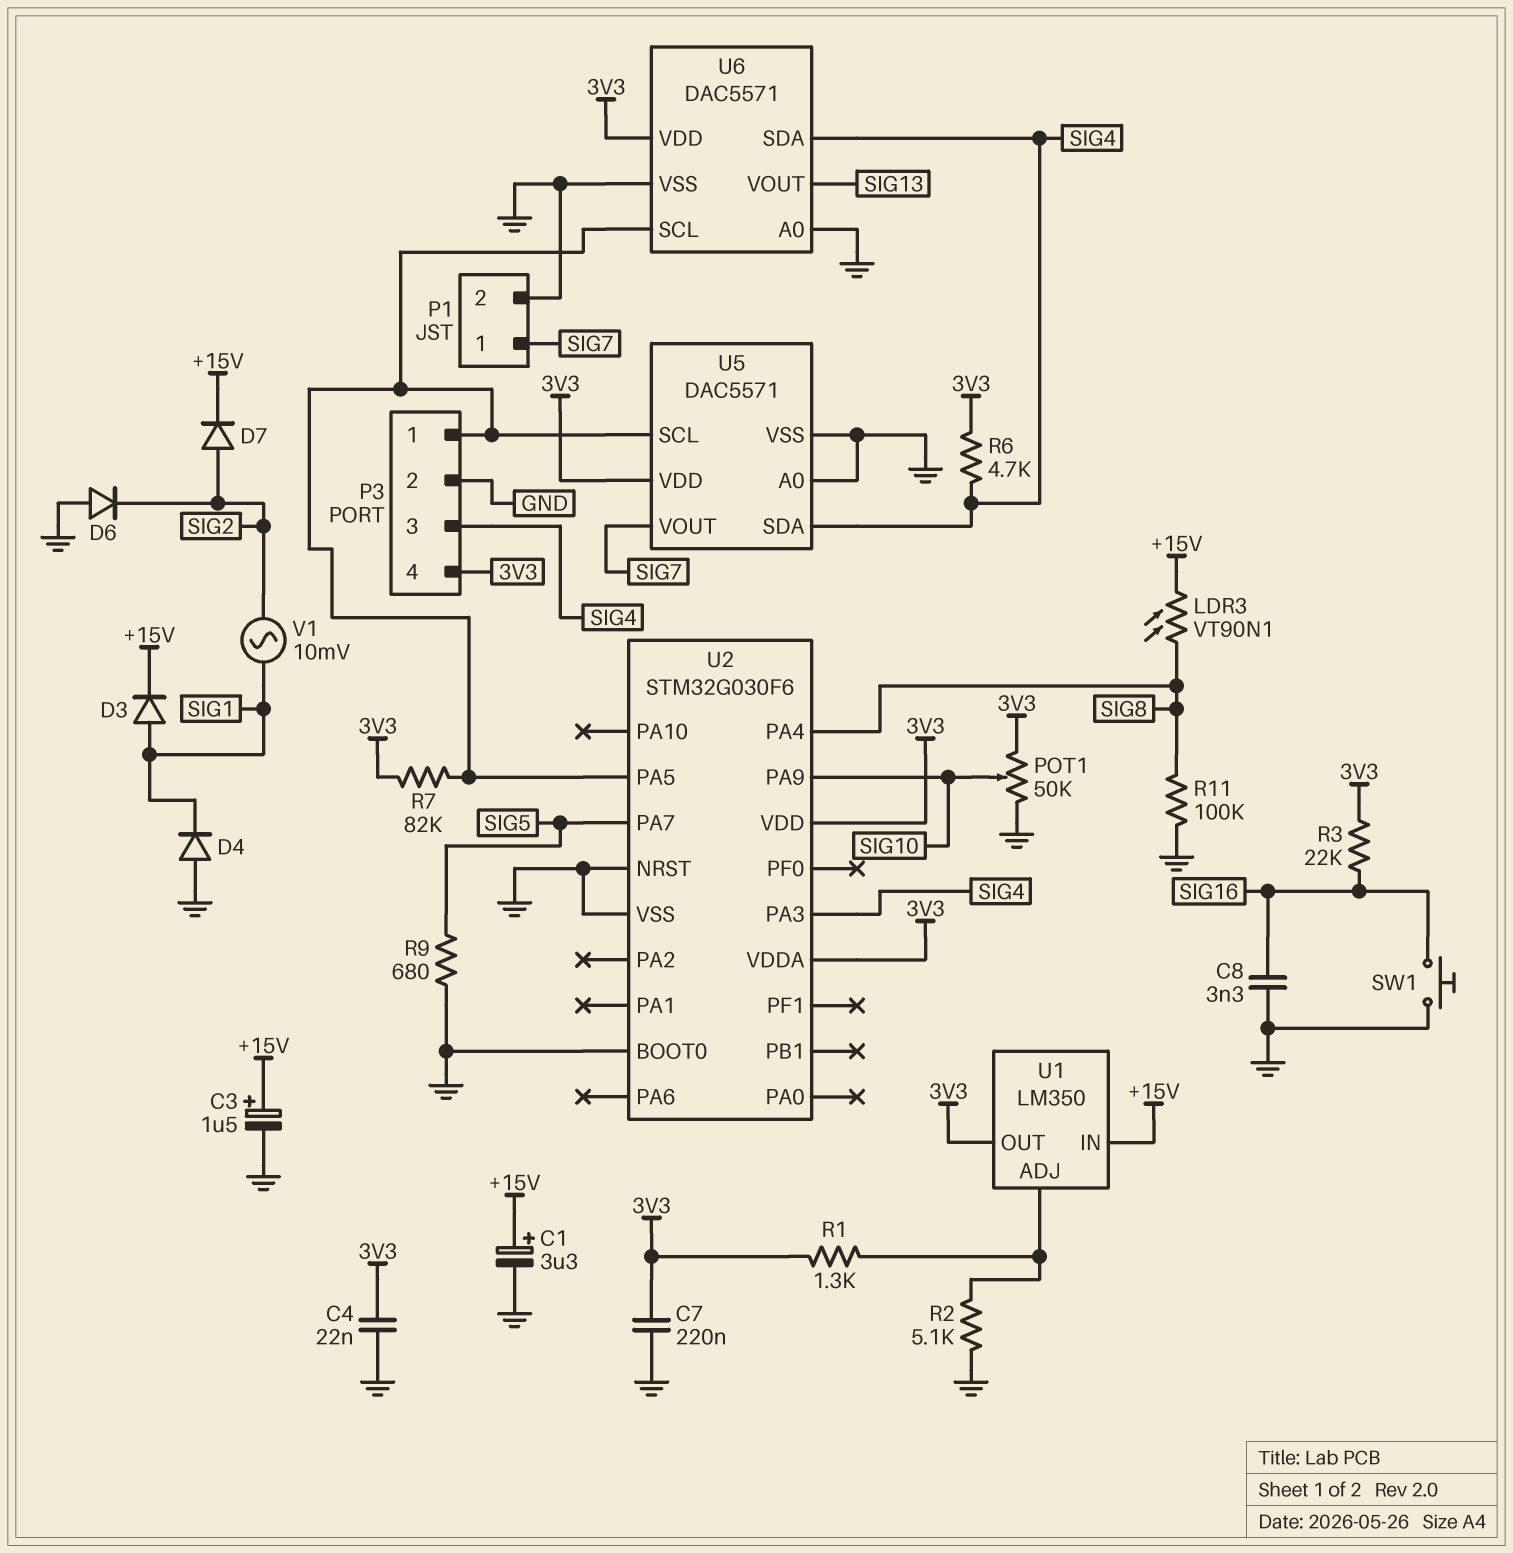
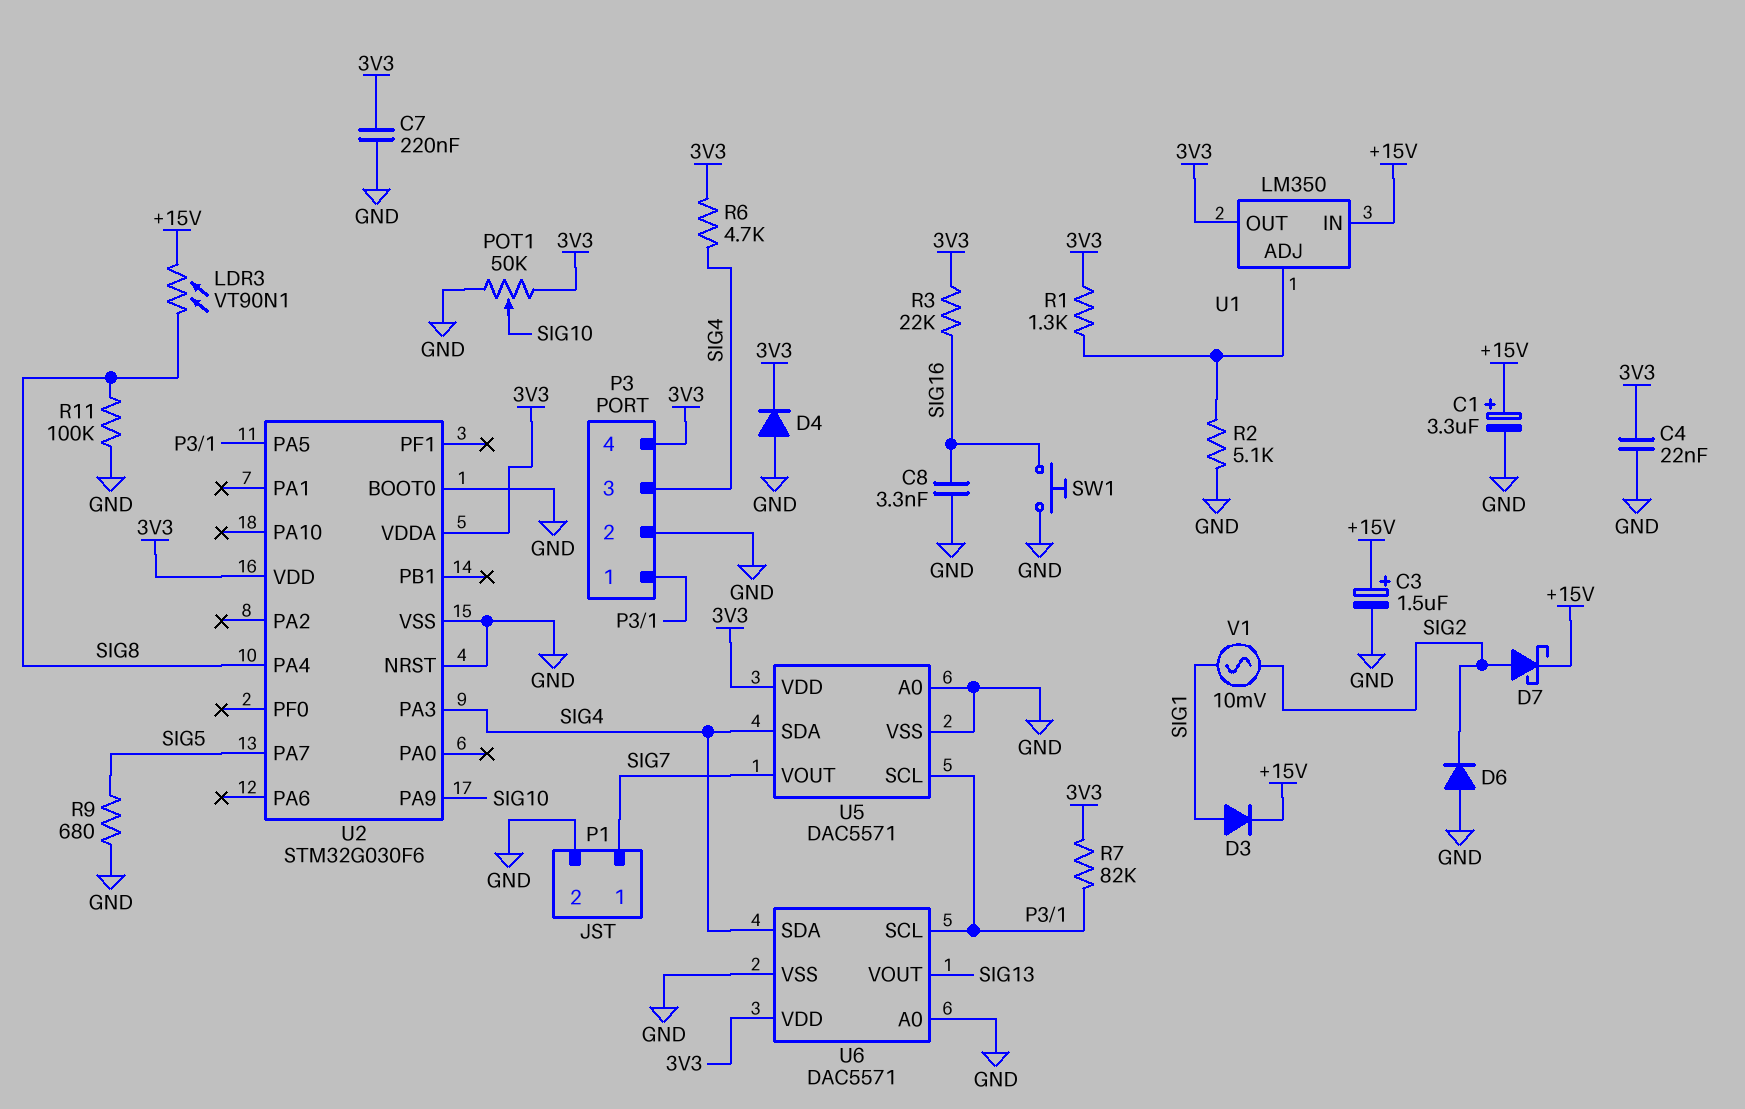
D4: diode (A GND, K SIG1) -> diode (A GND, K 3V3)
D7: diode (A SIG2, K +15V) -> schottky (A SIG2, K +15V)

